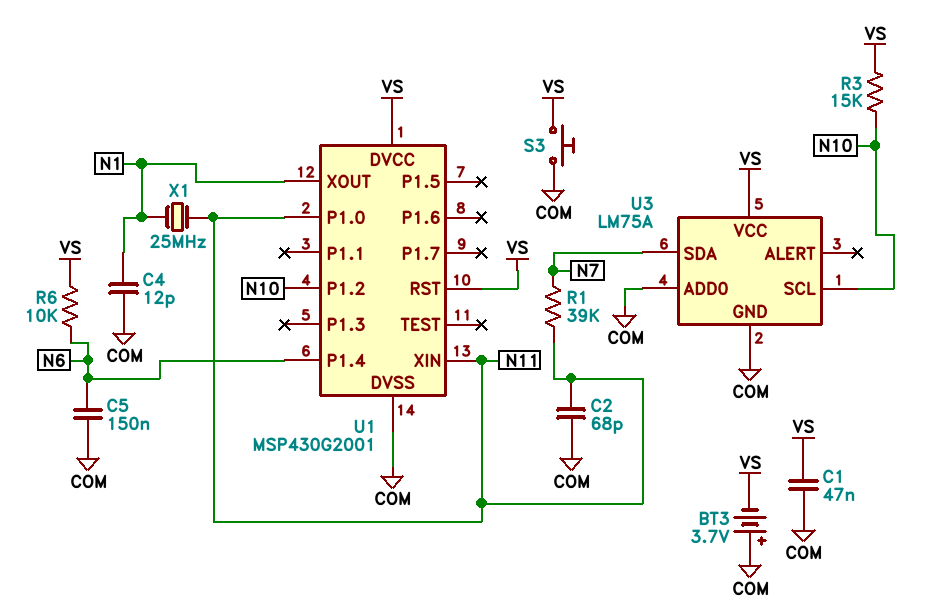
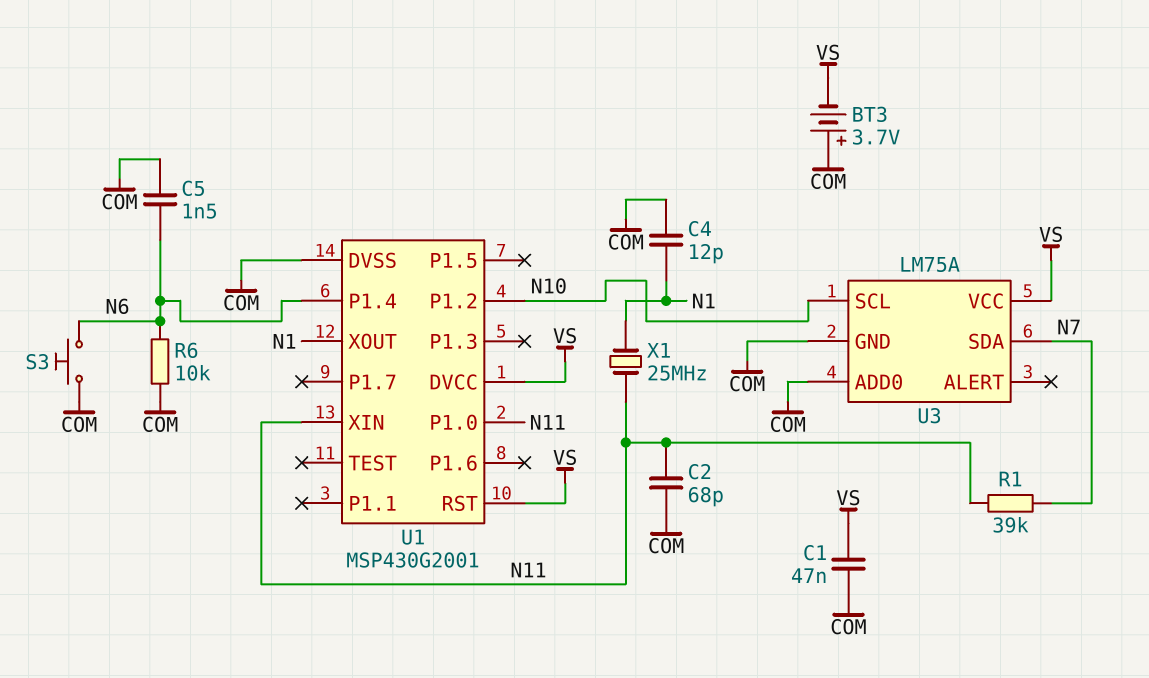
C5: 150nF (COM, N6) -> 1.5nF (COM, N6)
R3: 15k (N10, VS) -> none
R6: 10k (N6, VS) -> 10k (COM, N6)
S3: button (COM, VS) -> button (COM, N6)

